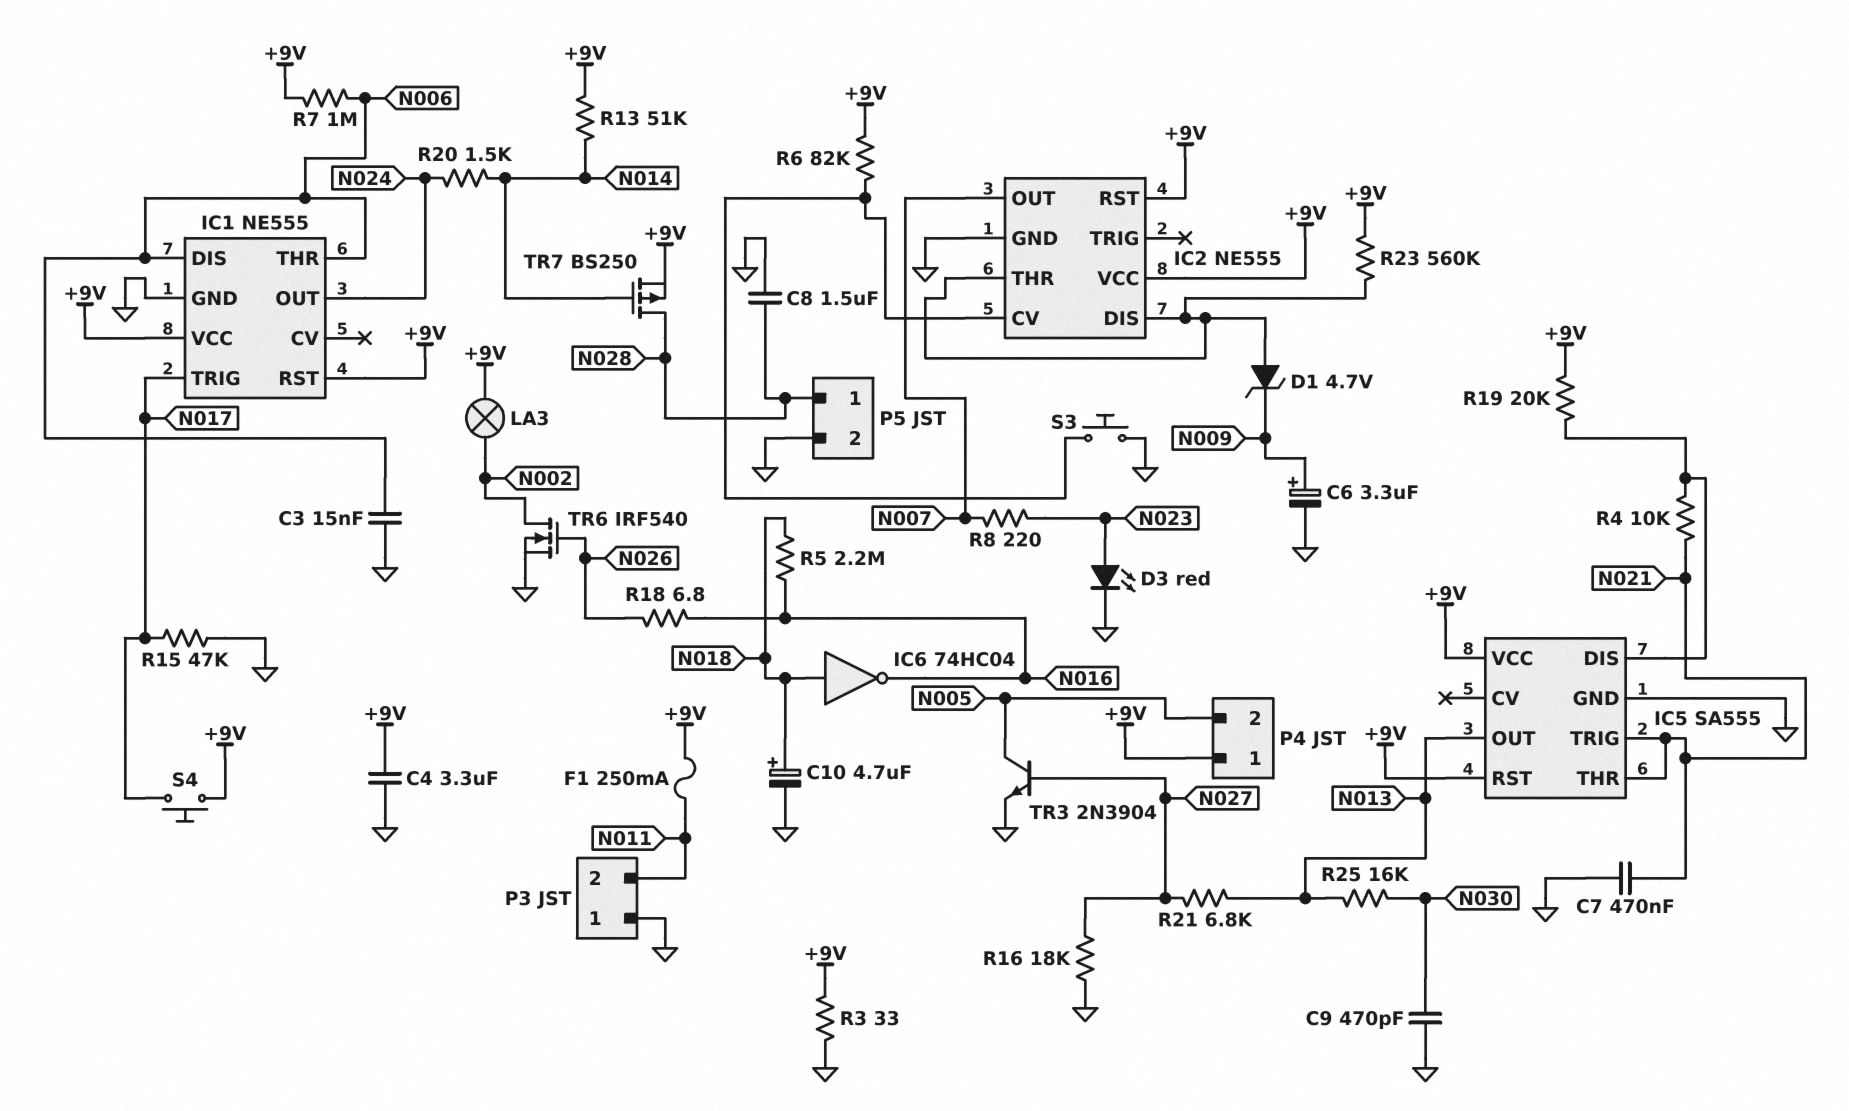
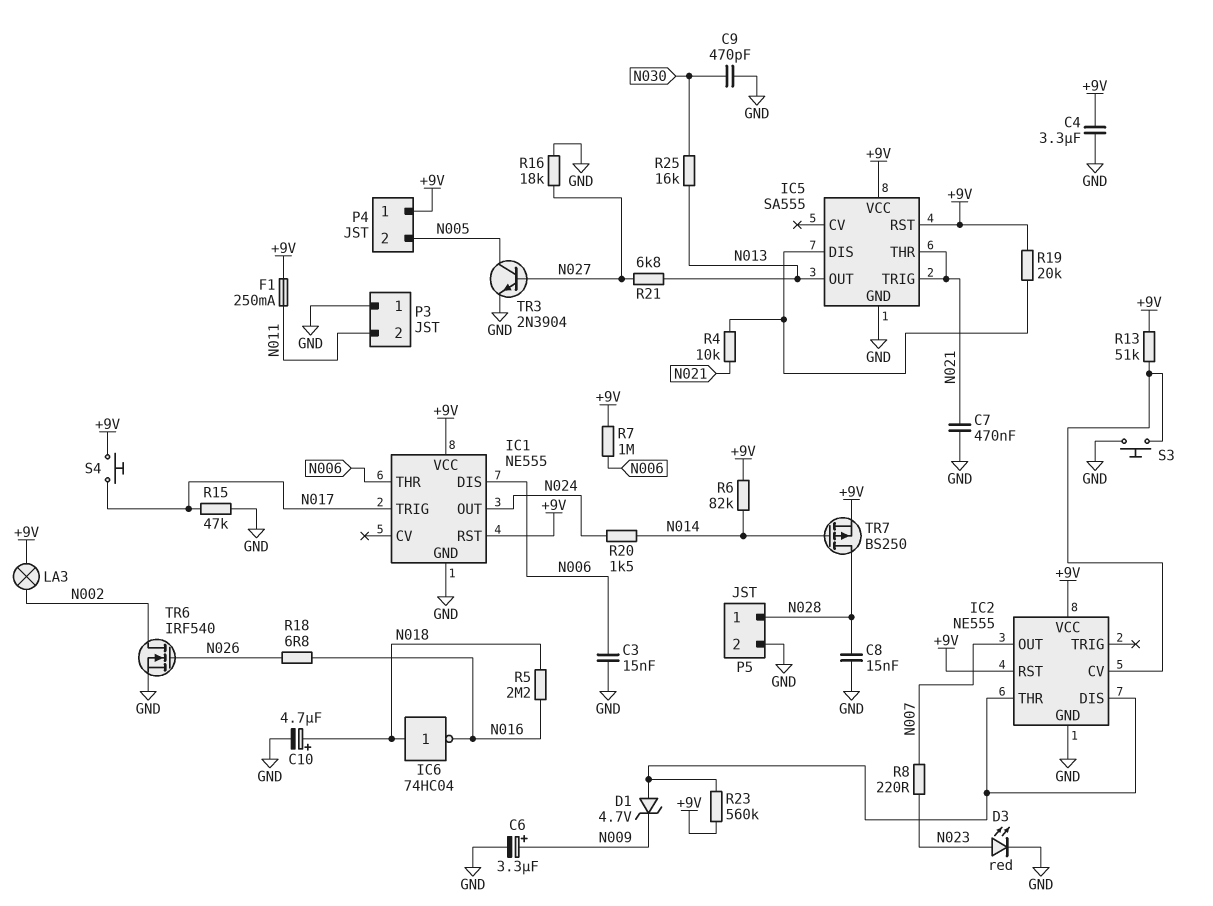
C8: 1.5uF (GND, N028) -> 15nF (GND, N028)
R3: 33 (+9V, GND) -> none
R6: 82k (+9V, IC2/CV) -> 82k (+9V, N014)
R13: 51k (+9V, N014) -> 51k (+9V, IC2/CV)

